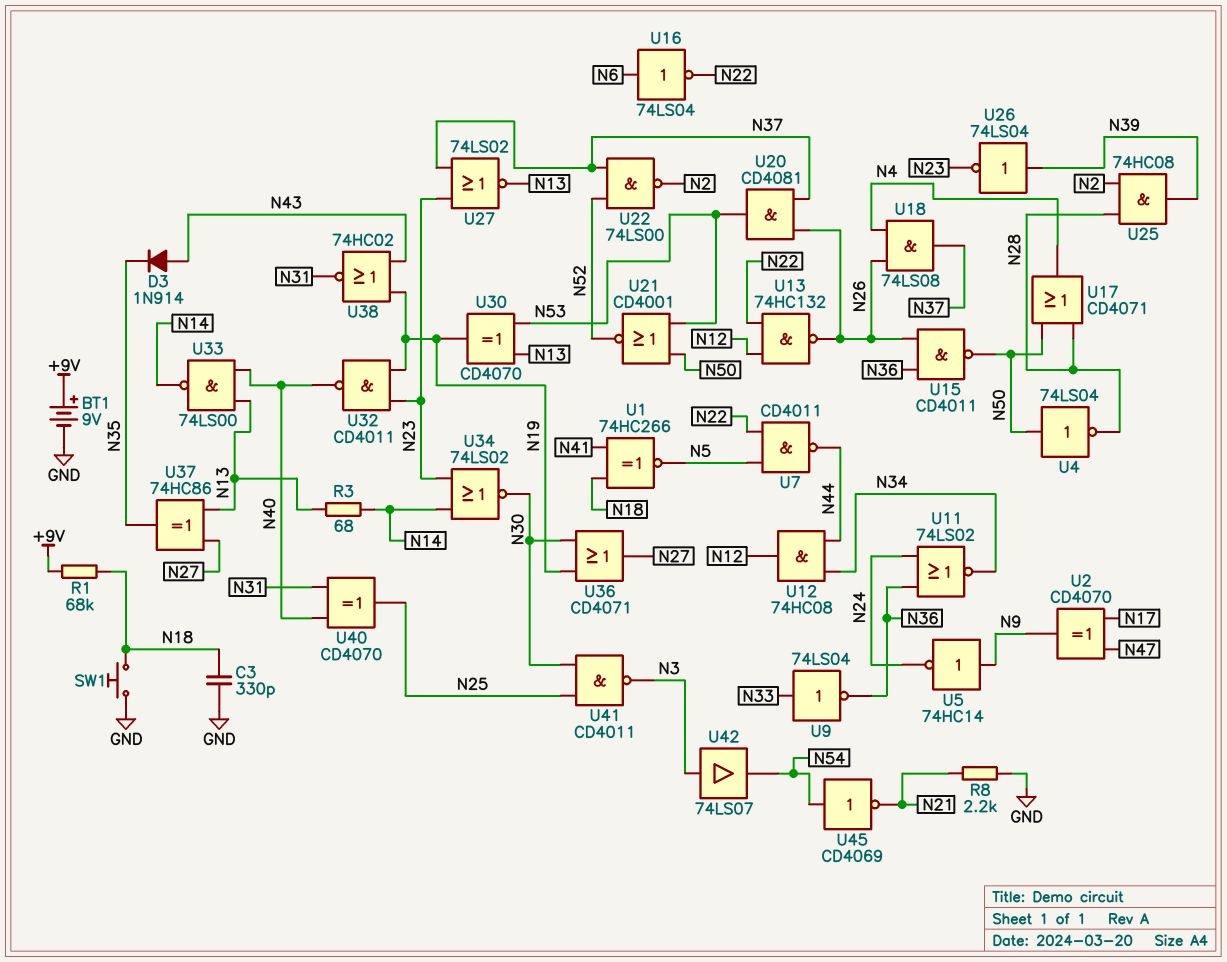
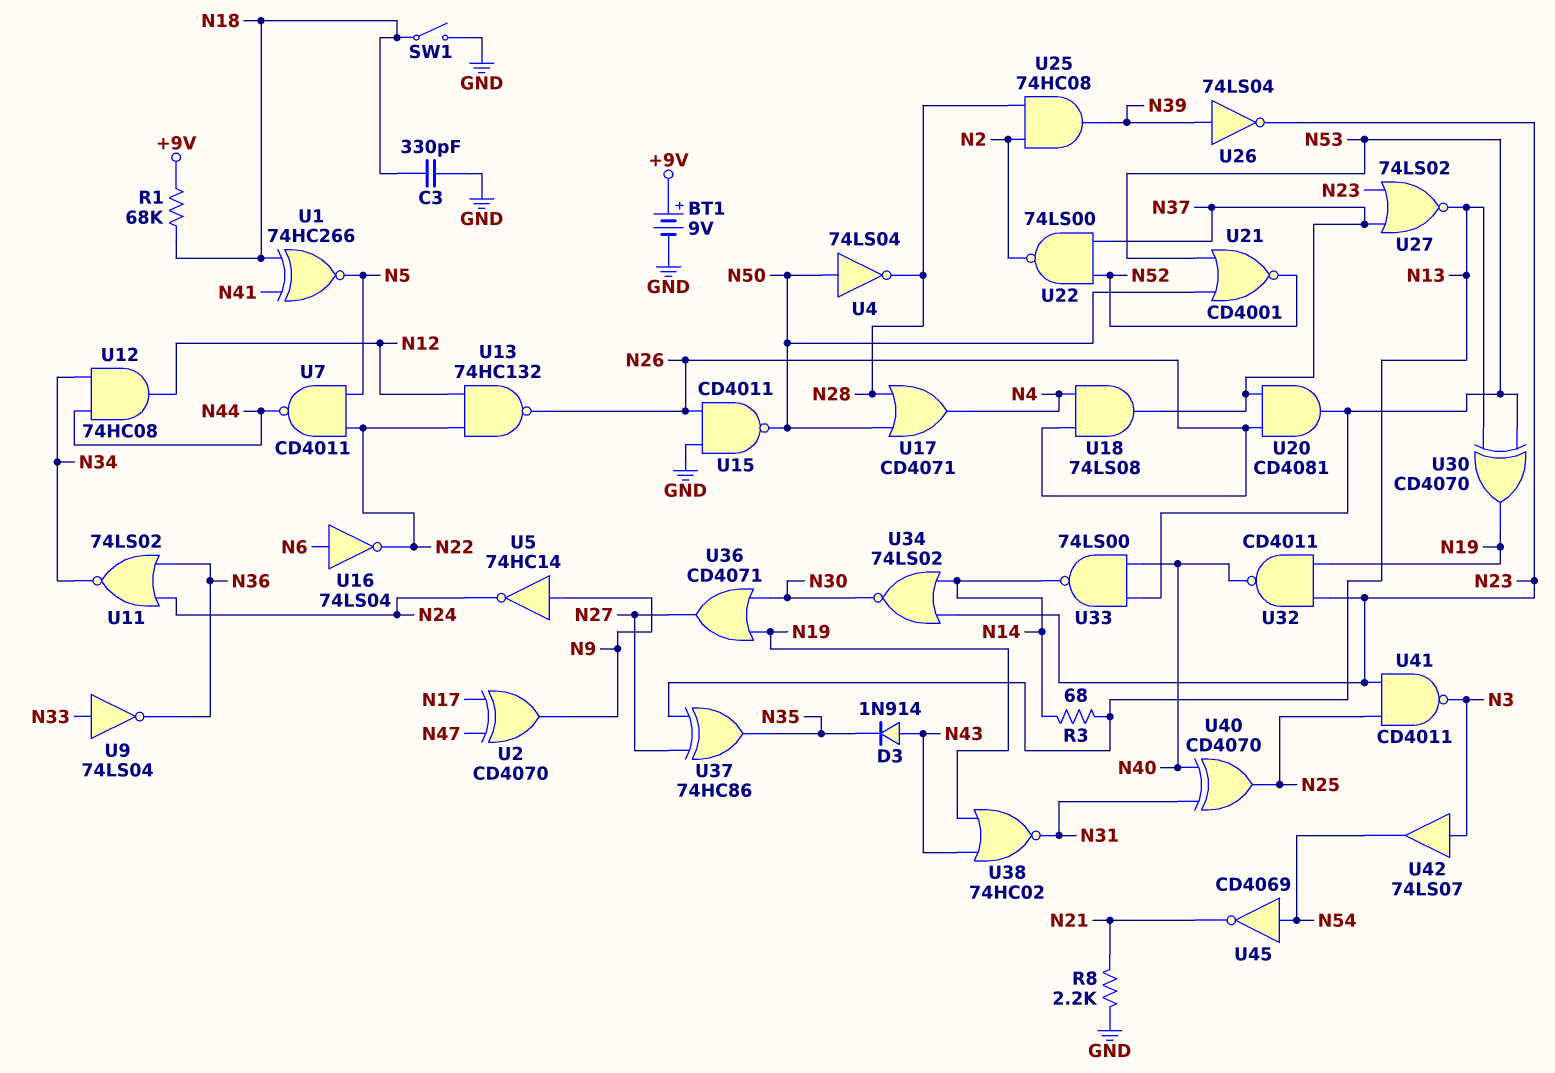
SW1: button (GND, N18) -> switch (GND, N18)
U15: NAND CD4011 (in N26, in N36, out N50) -> NAND CD4011 (in GND, in N26, out N50)
U33: NAND 74LS00 (in N13, in N40, out N14) -> NAND 74LS00 (in N40, in N53, out N14)
U41: NAND CD4011 (in N25, in N30, out N3) -> NAND CD4011 (in N23, in N25, out N3)

